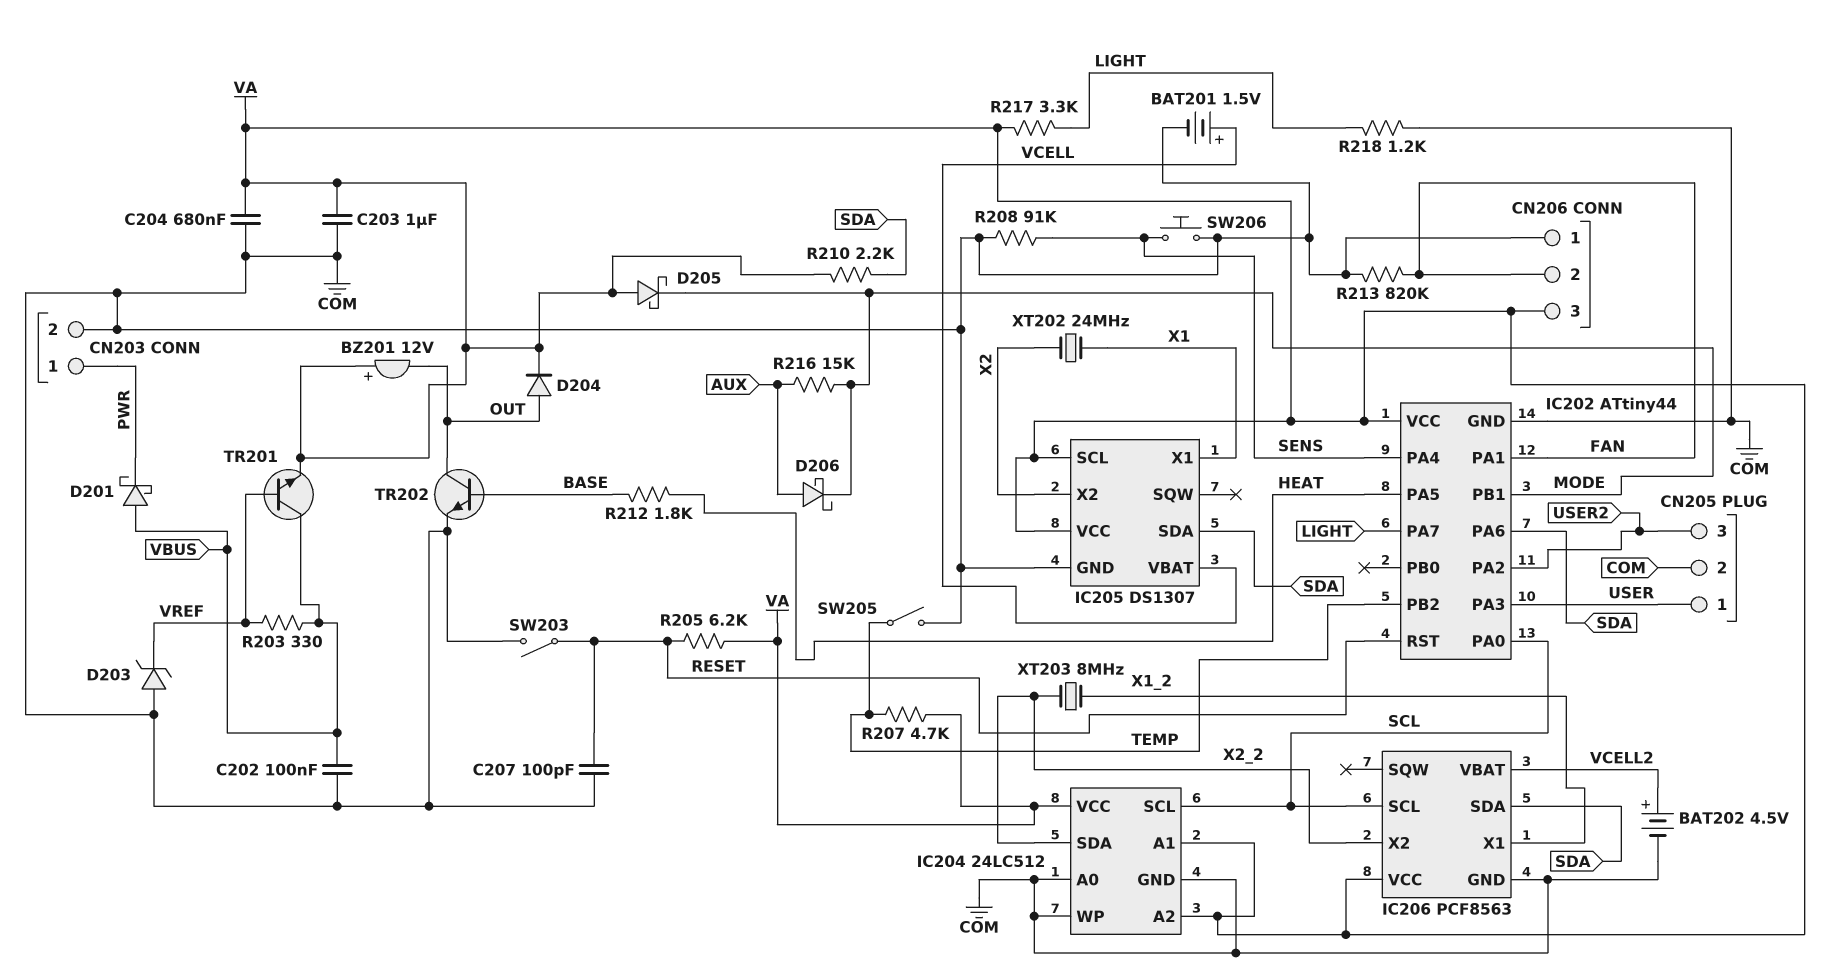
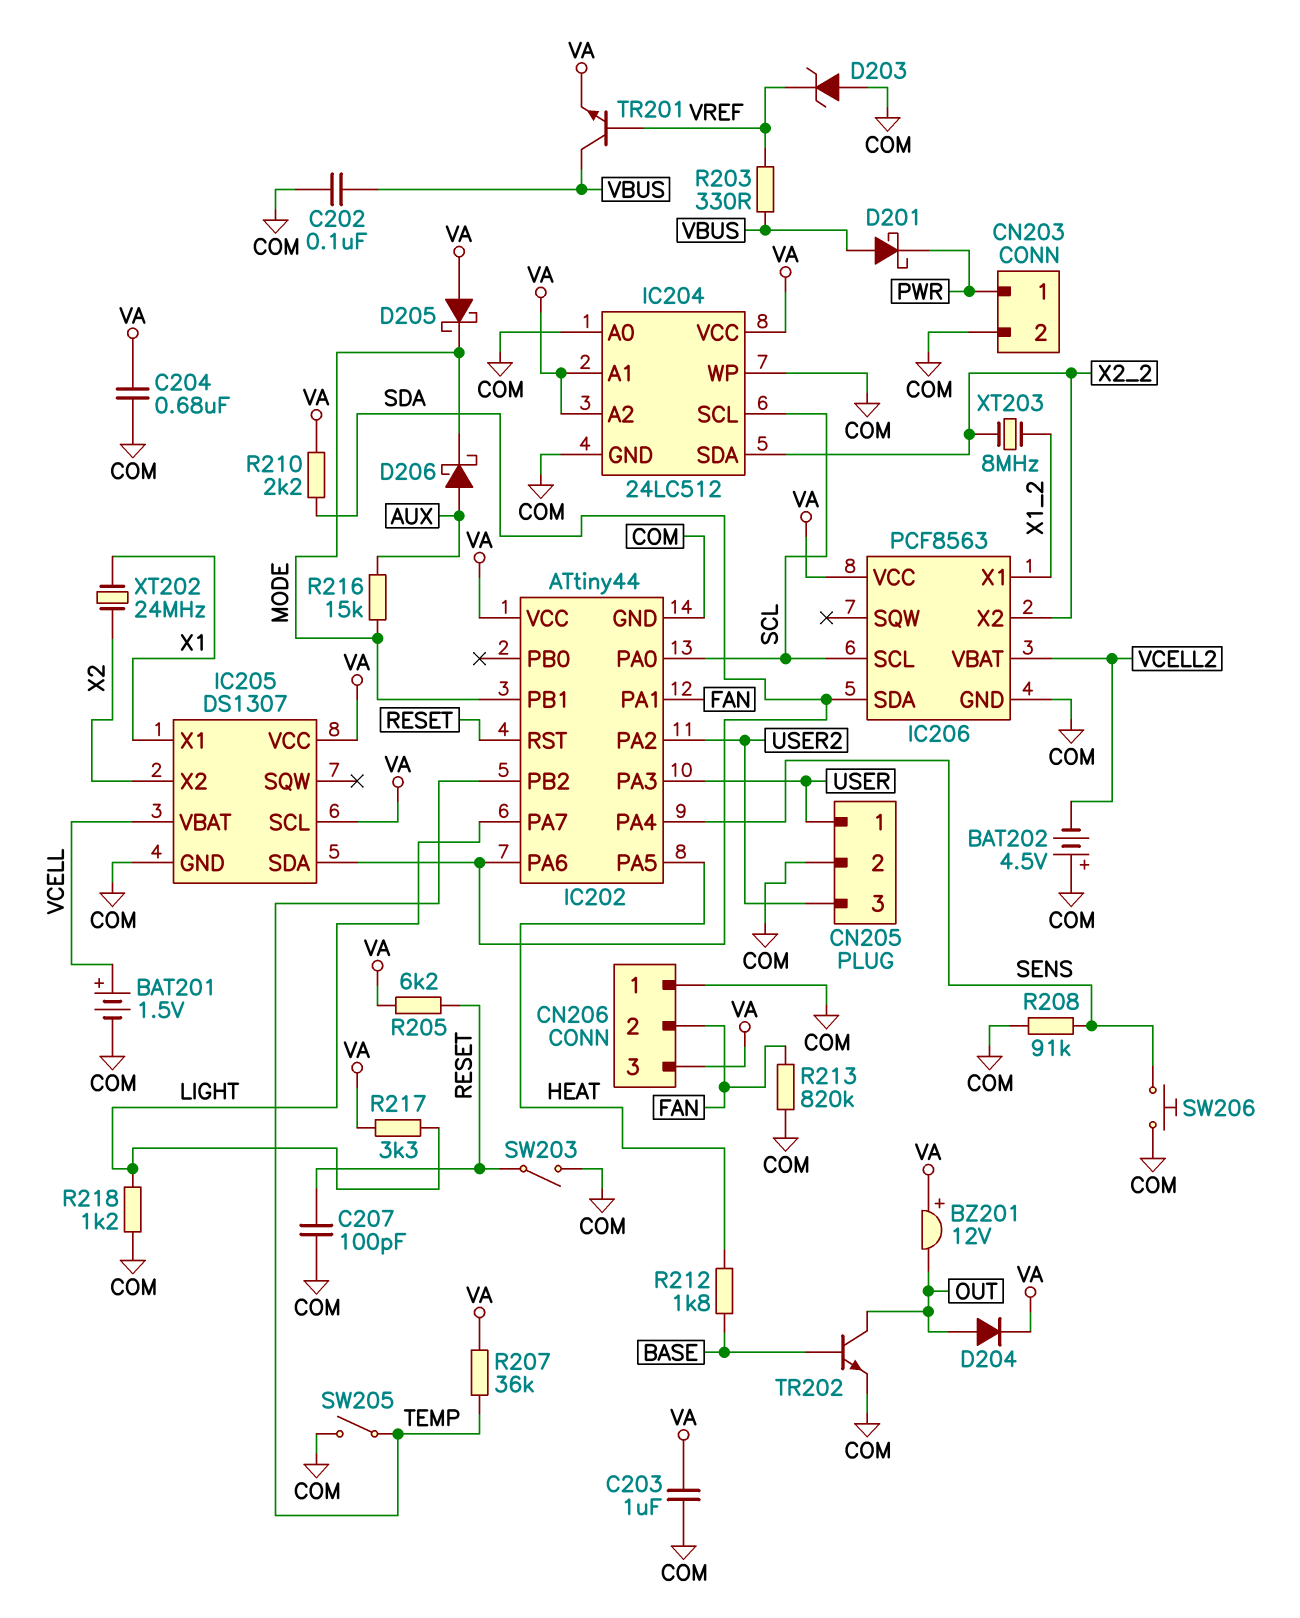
BAT202: 4.5V (plus VCELL2, minus COM) -> 4.5V (plus COM, minus VCELL2)
R207: 4.7k (TEMP, VA) -> 36k (TEMP, VA)

